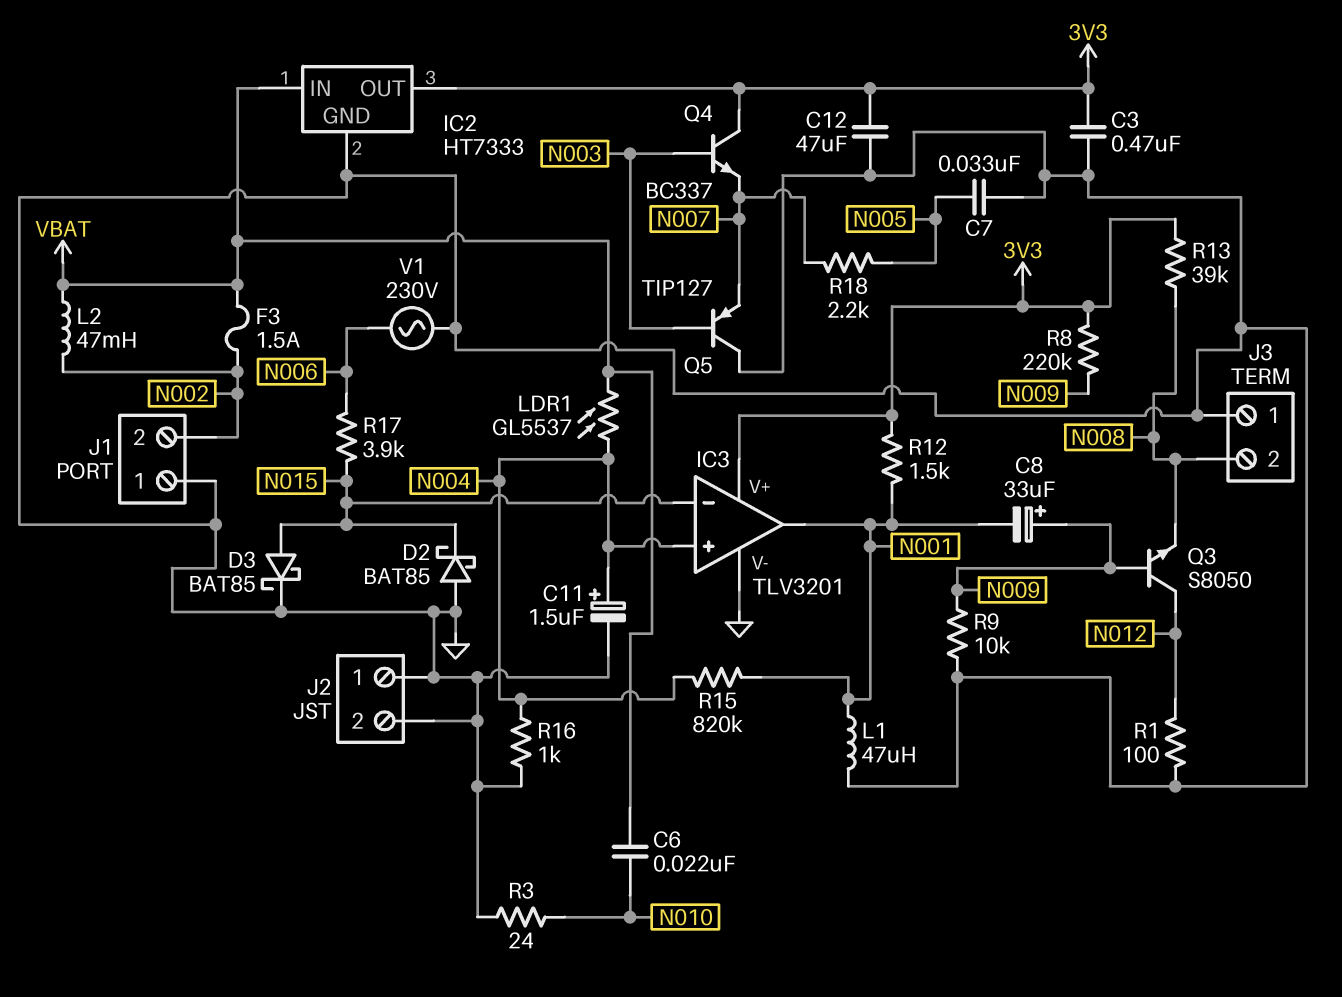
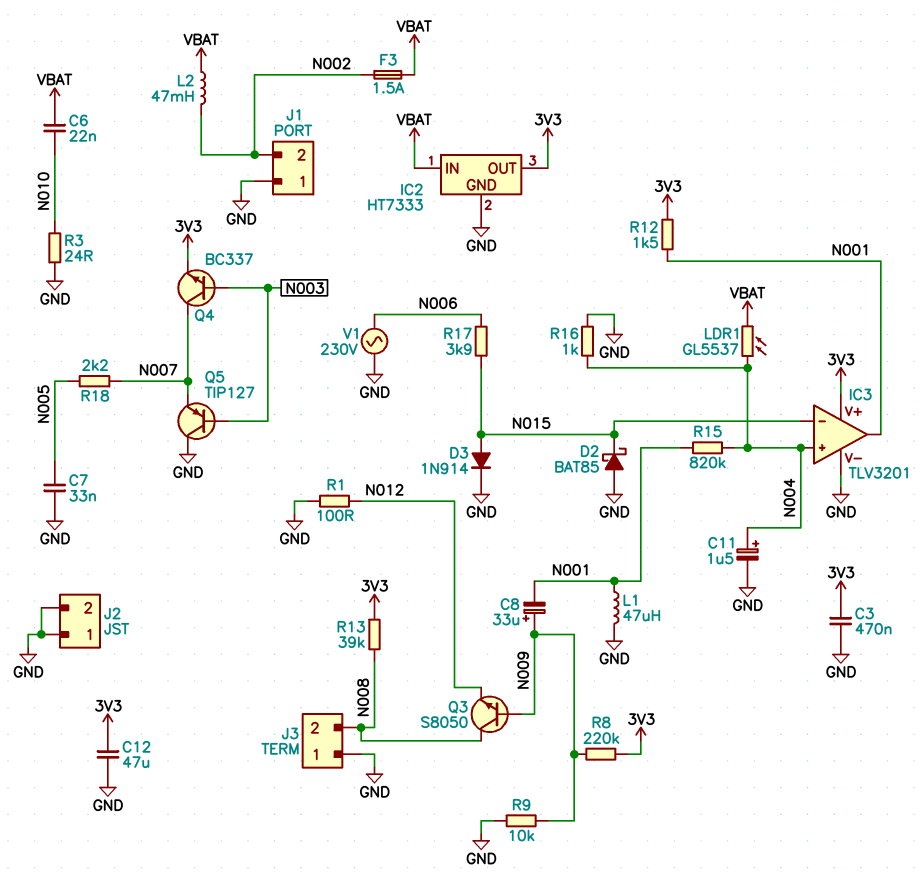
D3: schottky BAT85 (A N015, K GND) -> diode 1N914 (A N015, K GND)
Q3: NPN S8050 (B N009, C N012, E N008) -> NPN S8050 (B N009, C N008, E N012)
Q4: NPN BC337 (B N003, C 3V3, E N007) -> NPN BC337 (B N003, C N007, E 3V3)

